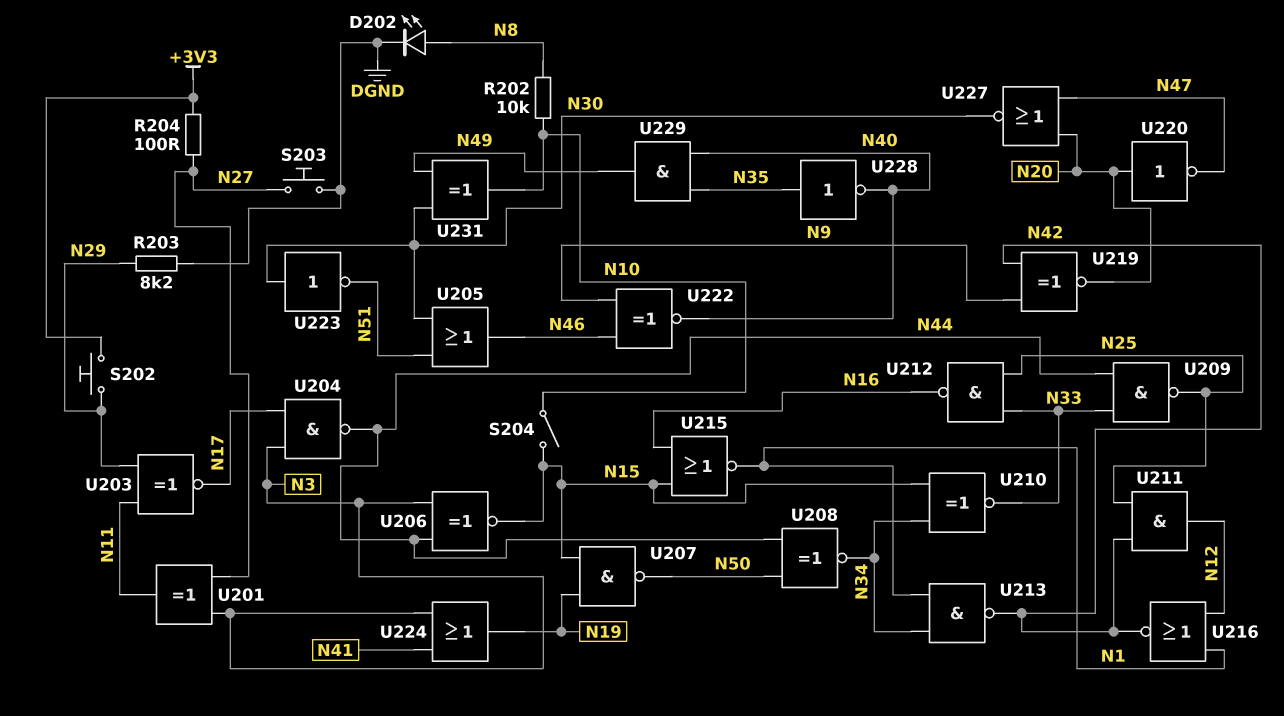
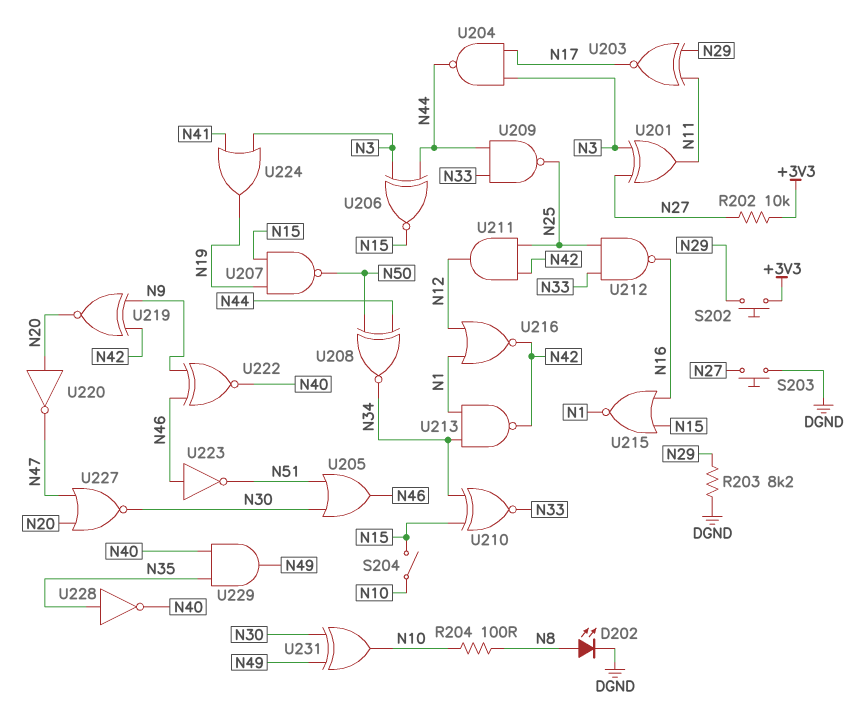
R202: 10k (N8, N10) -> 10k (+3V3, N27)
R204: 100 (+3V3, N27) -> 100 (N8, N10)
U223: NOT (in N30, out N51) -> NOT (in N46, out N51)

